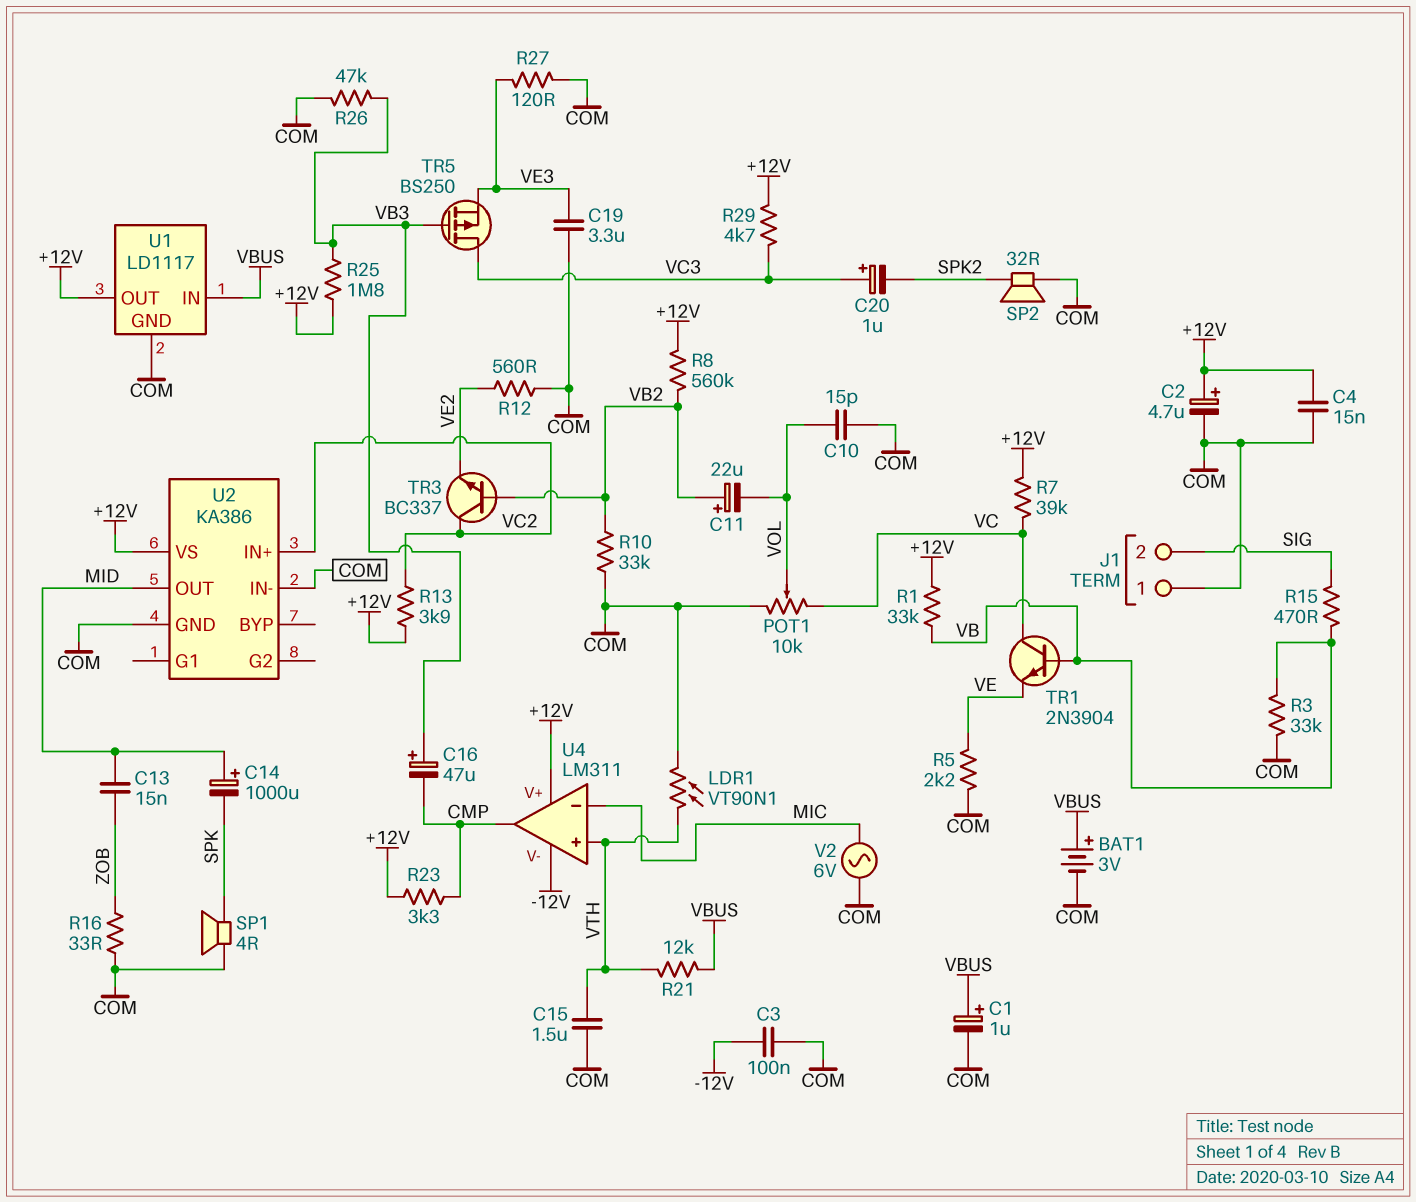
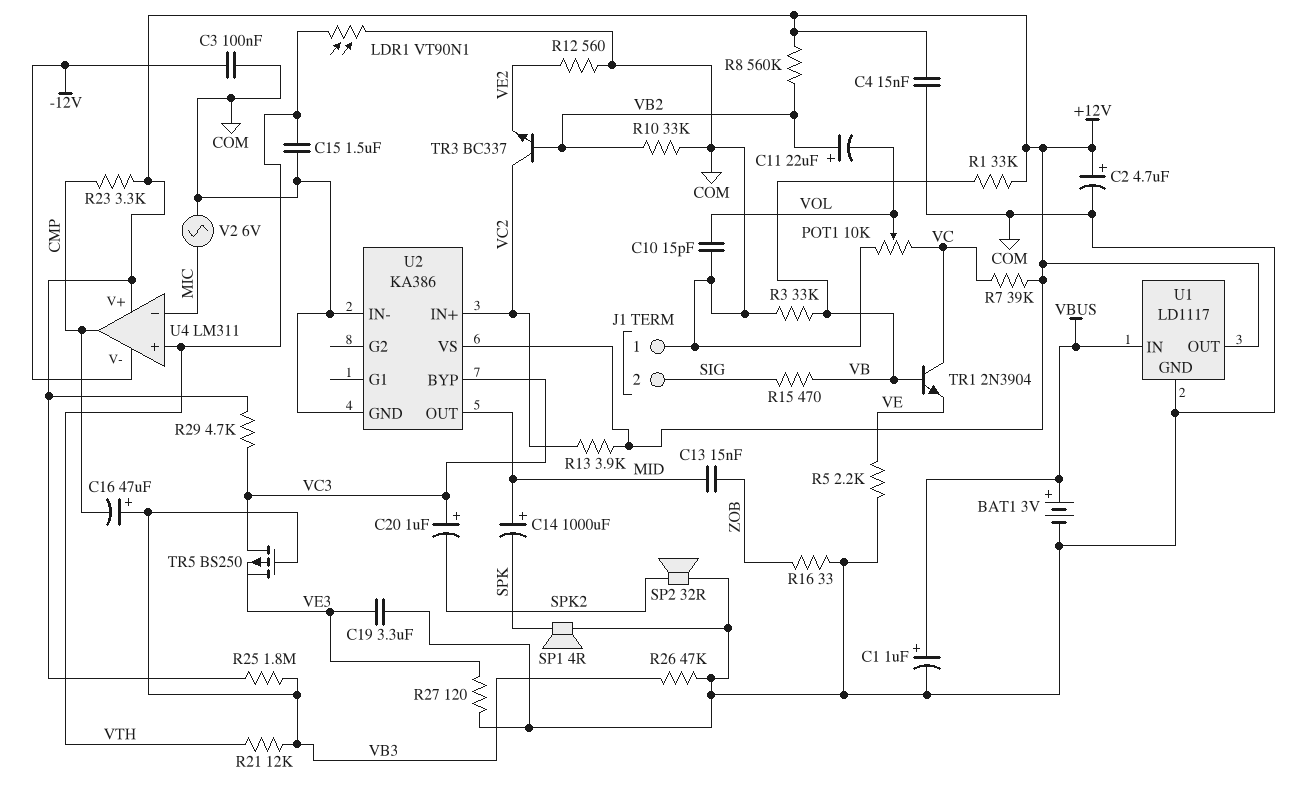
R21: 12k (VBUS, VTH) -> 12k (VB3, VTH)
U2 pin BYP: none -> VC3

